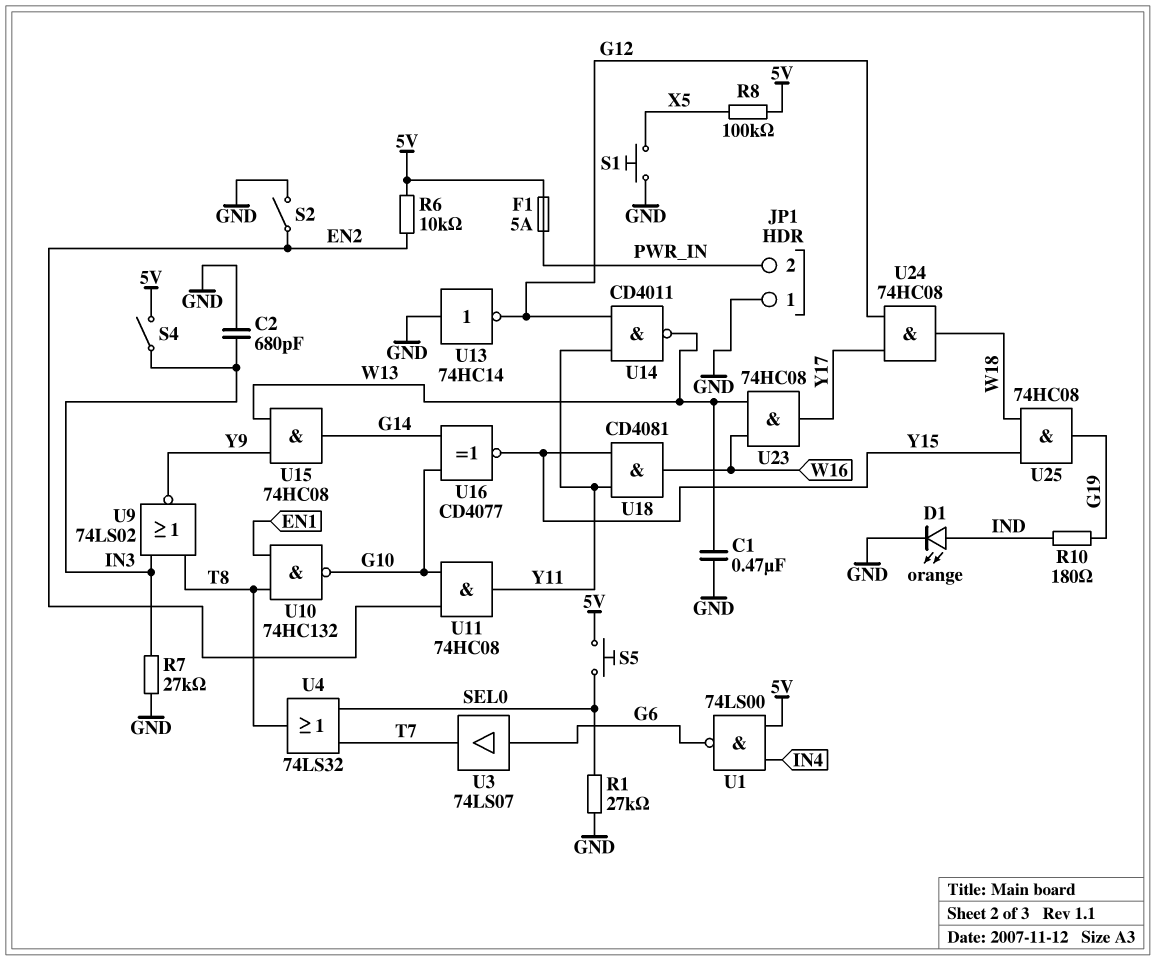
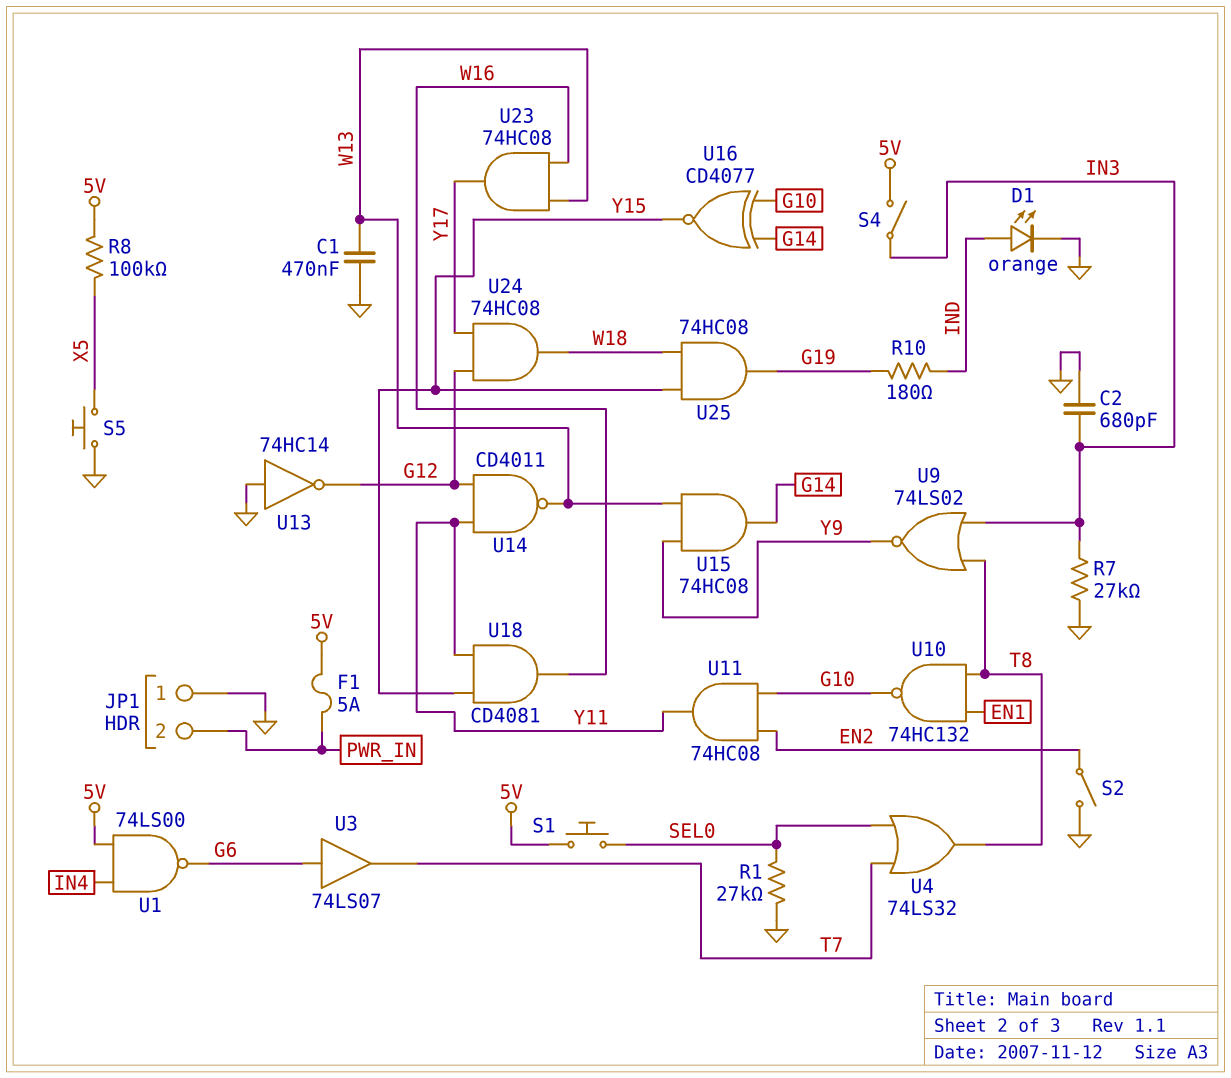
R6: 10k (5V, EN2) -> none
S1: button (GND, X5) -> button (5V, SEL0)
S5: button (5V, SEL0) -> button (GND, X5)

